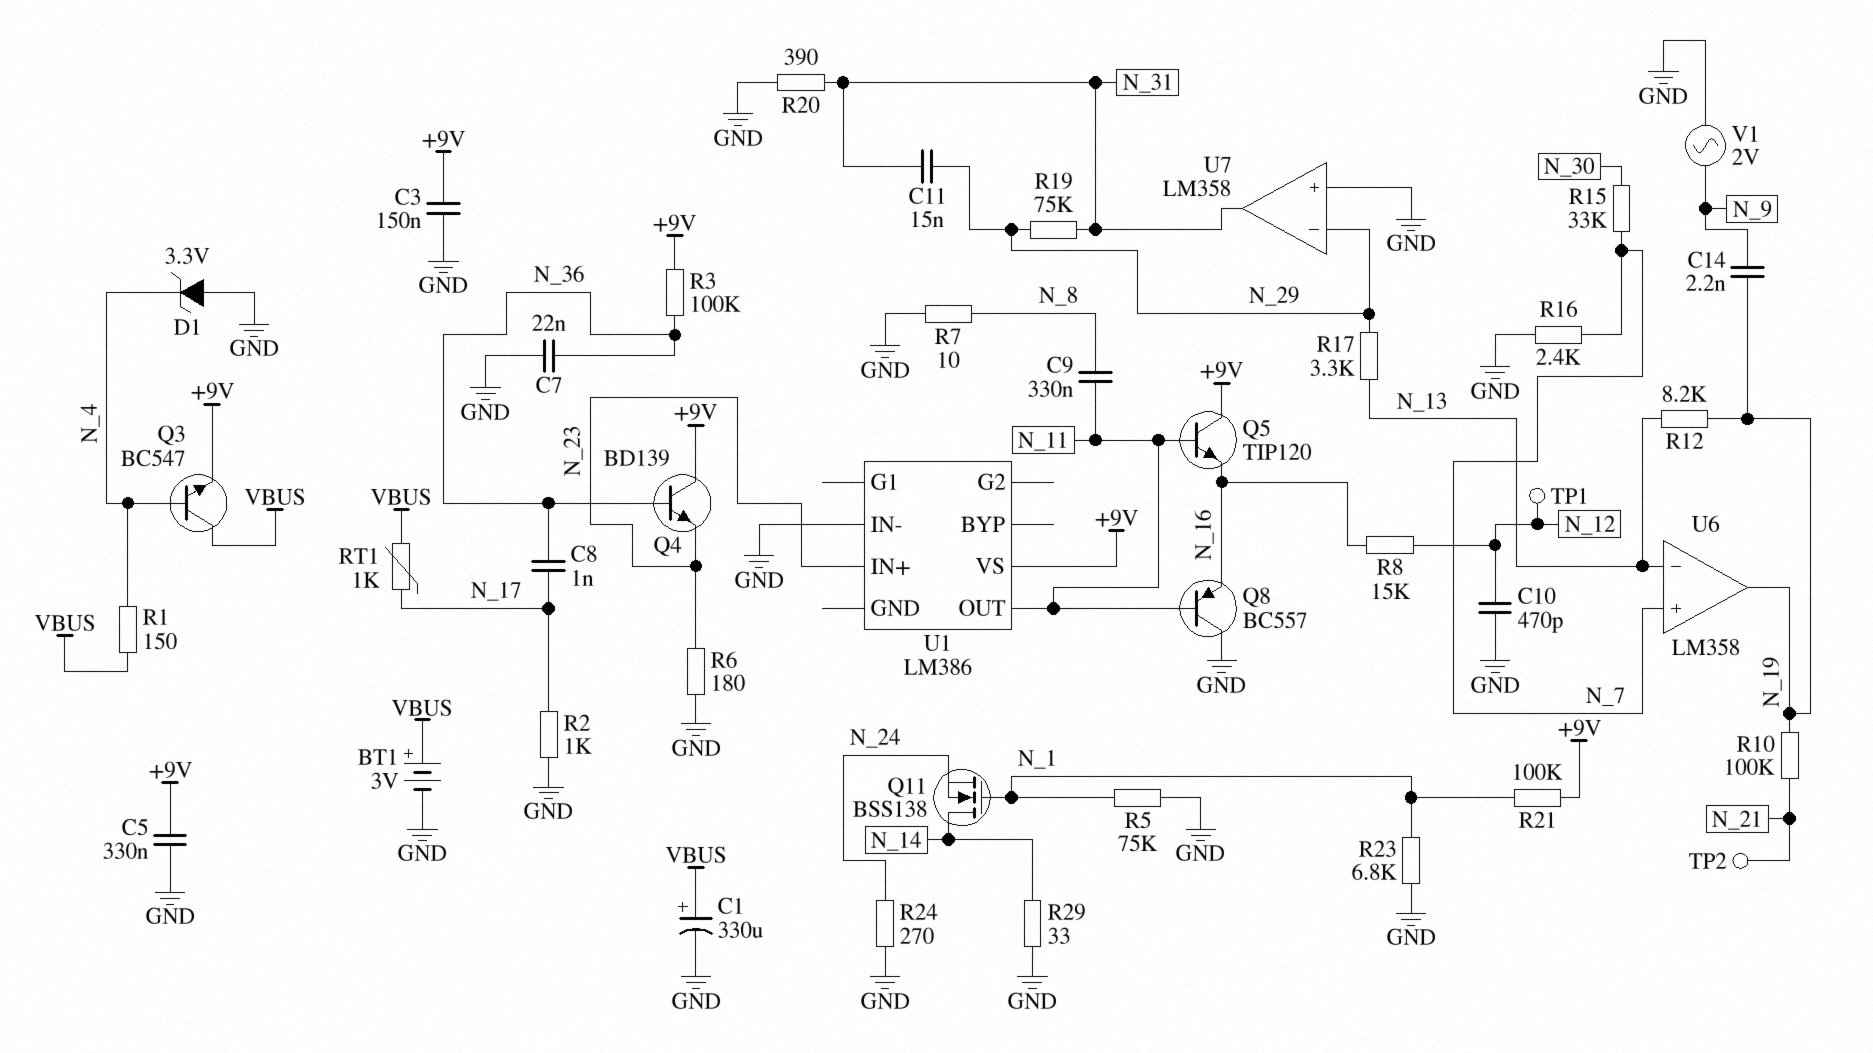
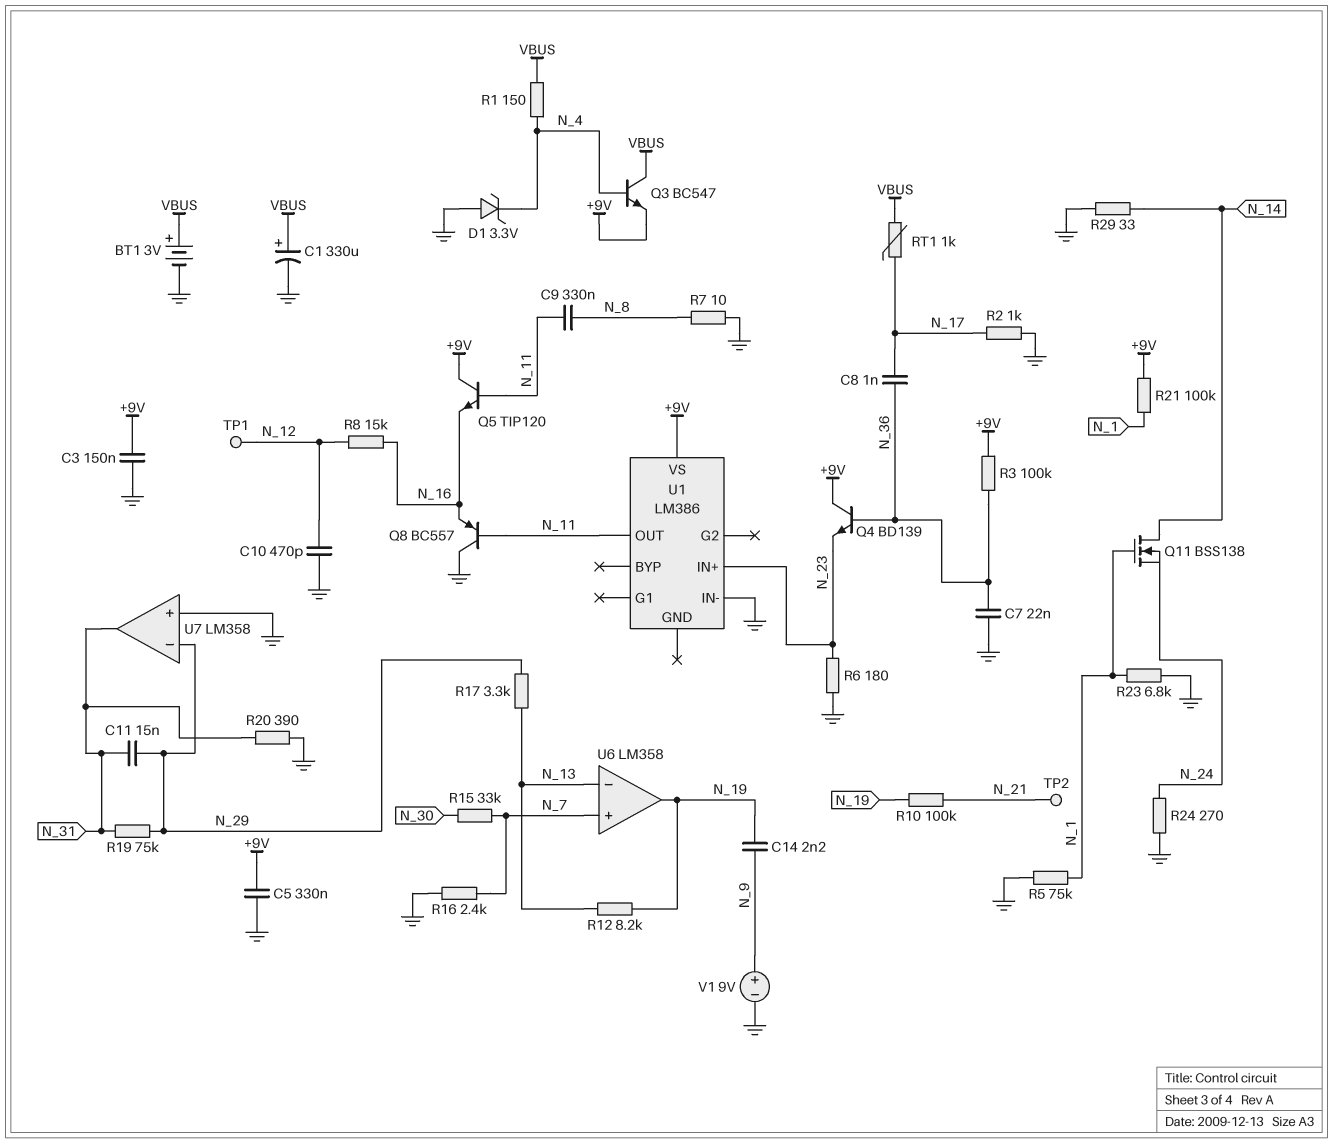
V1: AC 2V (GND, N_9) -> 9V (plus N_9, minus GND)

